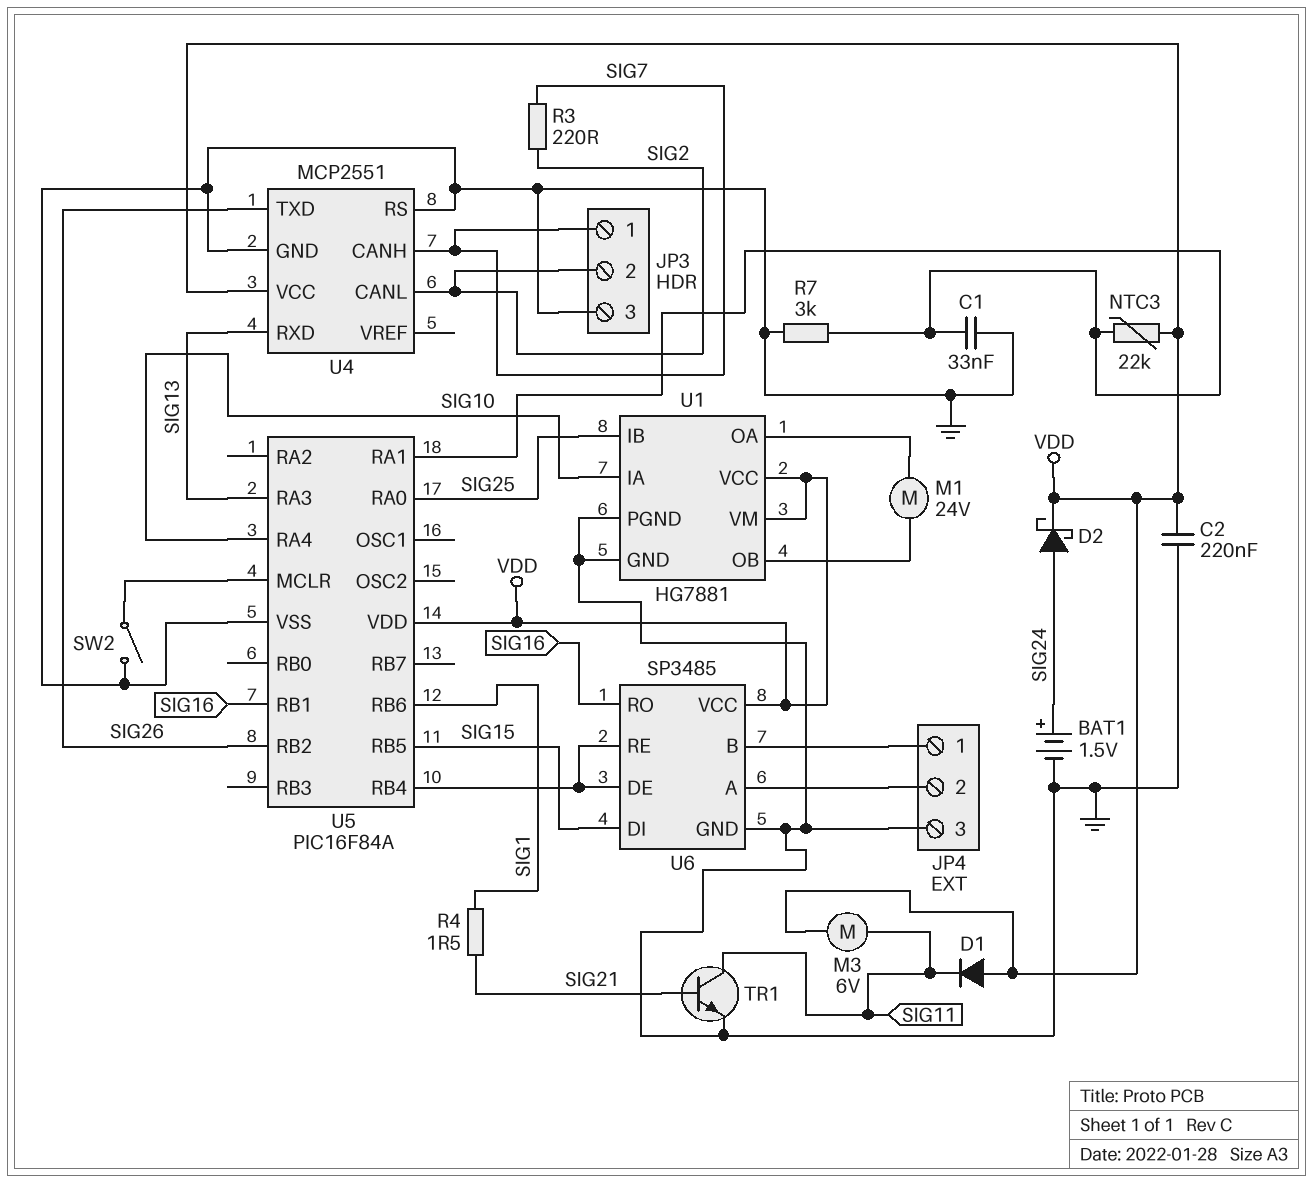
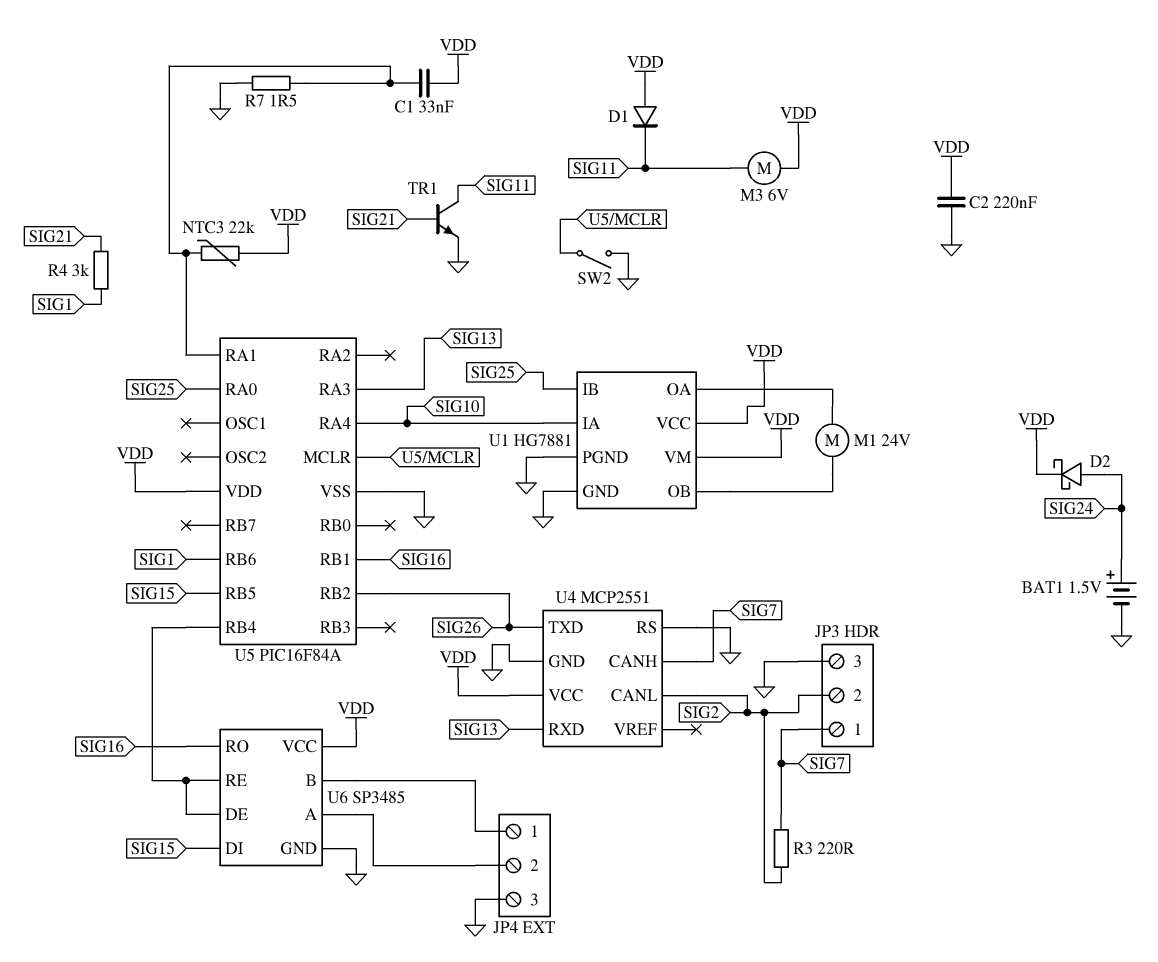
C1: 33nF (GND, U5/RA1) -> 33nF (U5/RA1, VDD)
R4: 1.5 (SIG1, SIG21) -> 3k (SIG1, SIG21)
R7: 3k (GND, U5/RA1) -> 1.5 (GND, U5/RA1)

